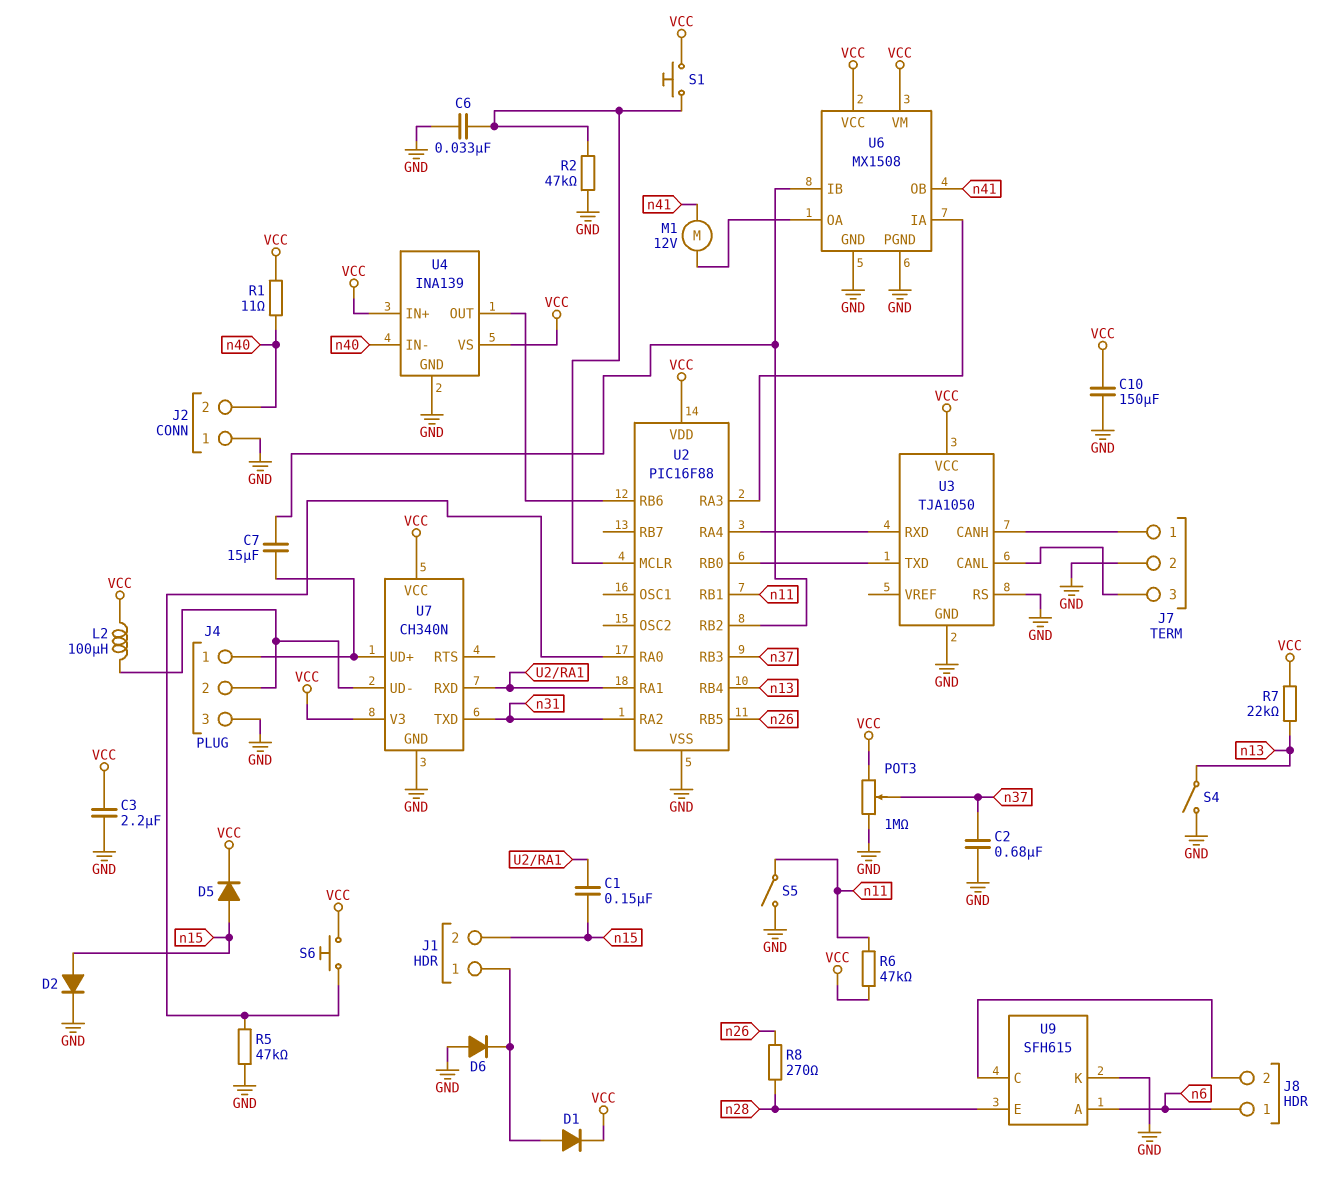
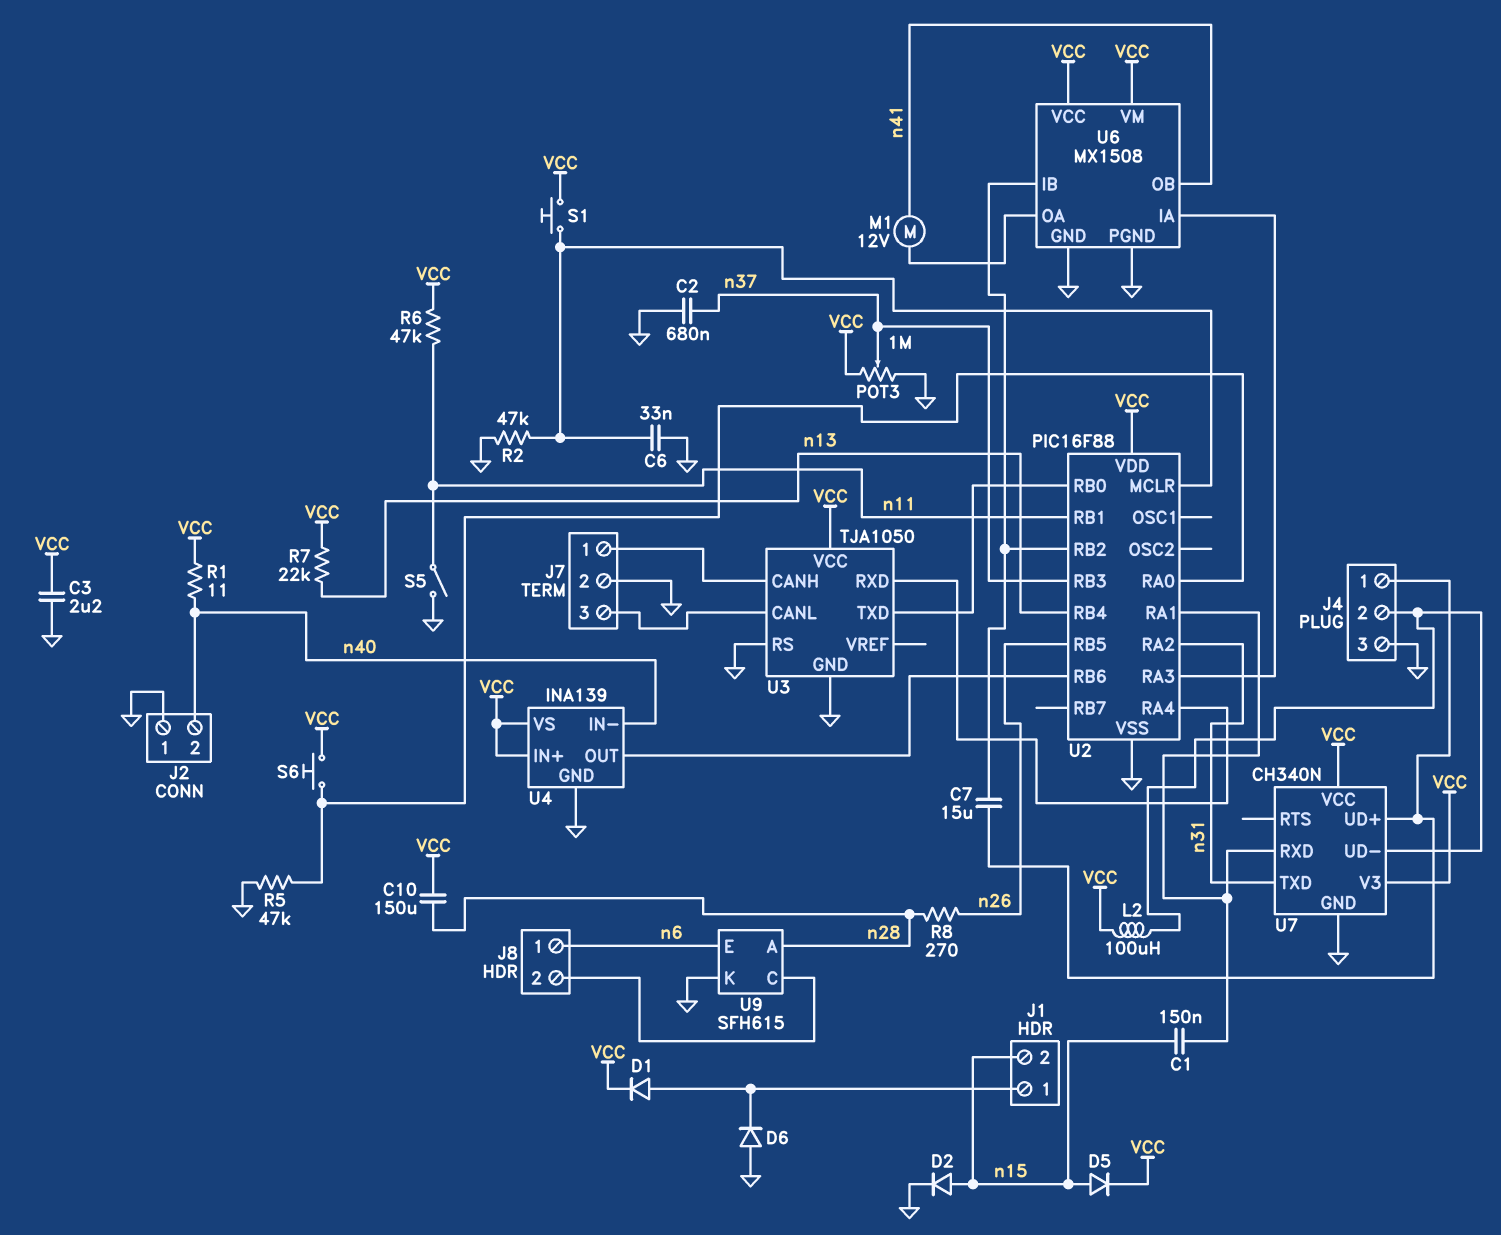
C10: 150uF (GND, VCC) -> 150uF (VCC, n28)
S4: switch (GND, n13) -> none
U9 pin A: n6 -> n28
U9 pin E: n28 -> n6

